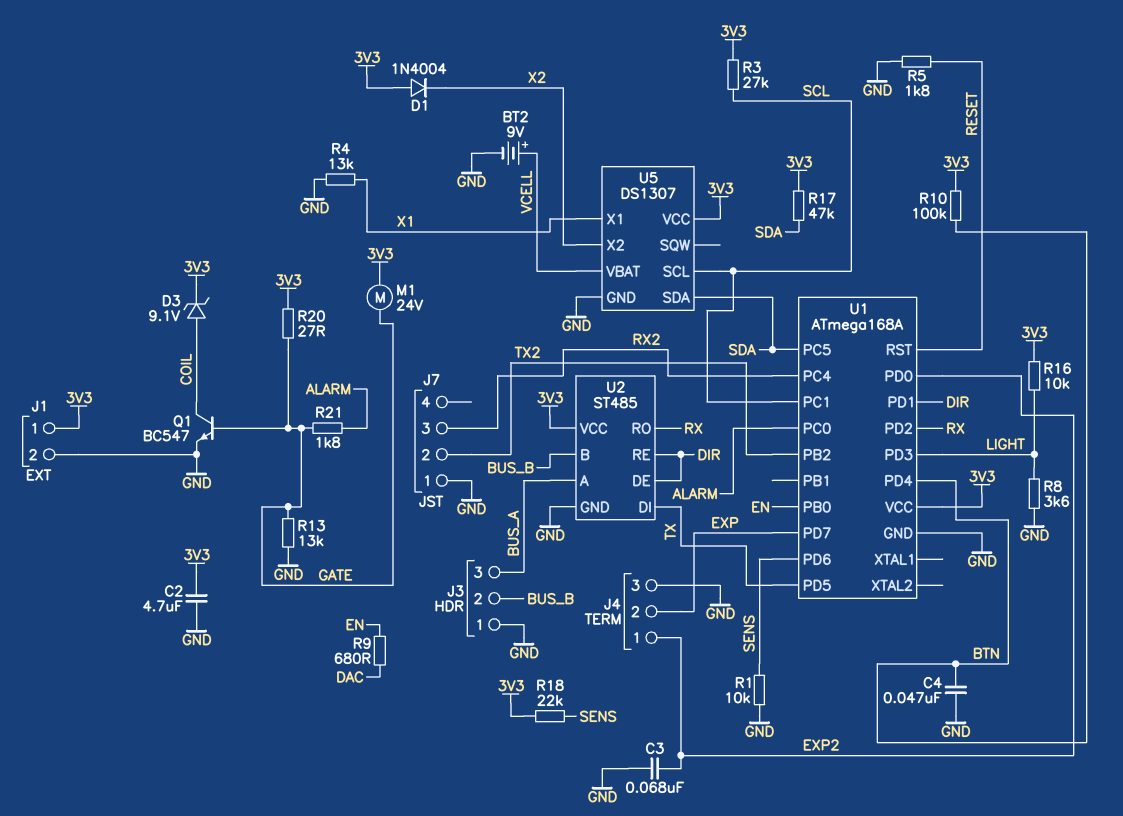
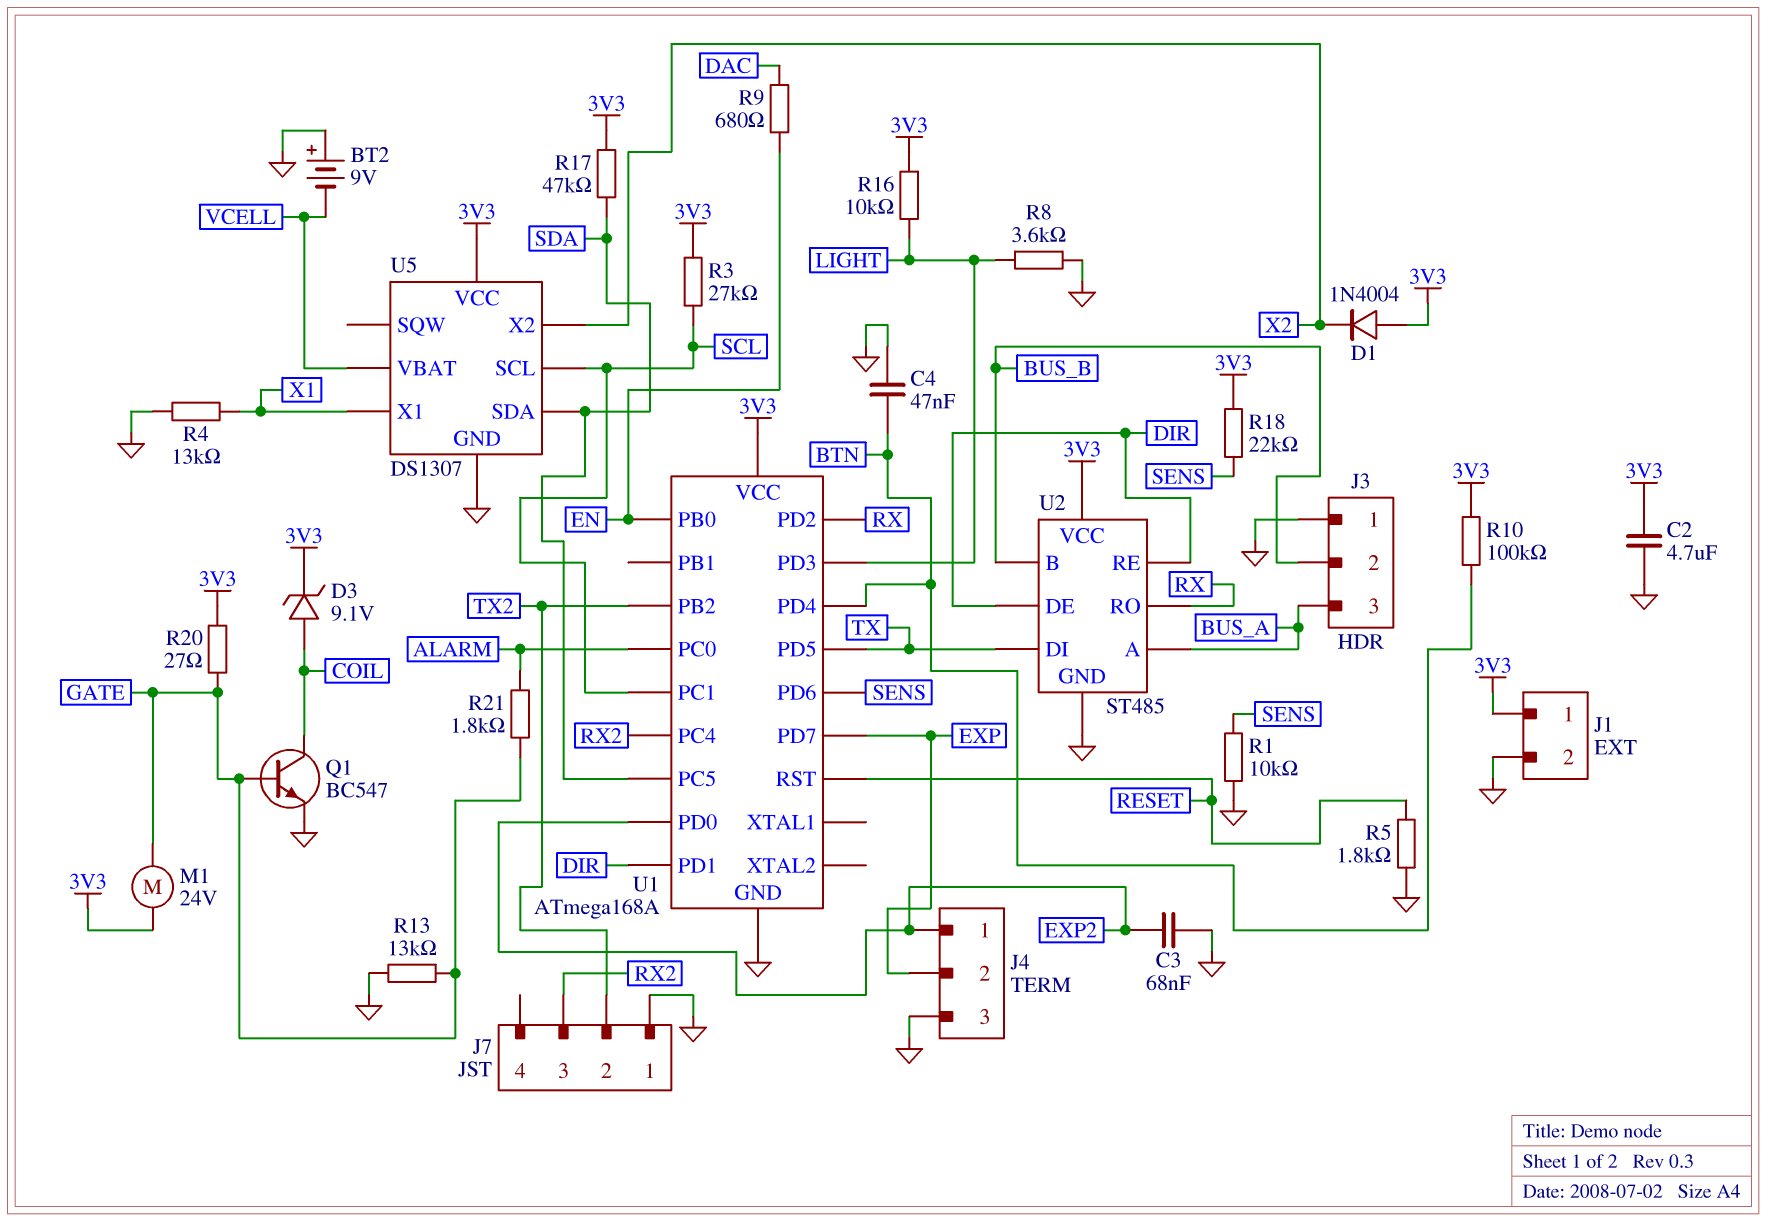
BT2: 9V (plus VCELL, minus GND) -> 9V (plus GND, minus VCELL)

